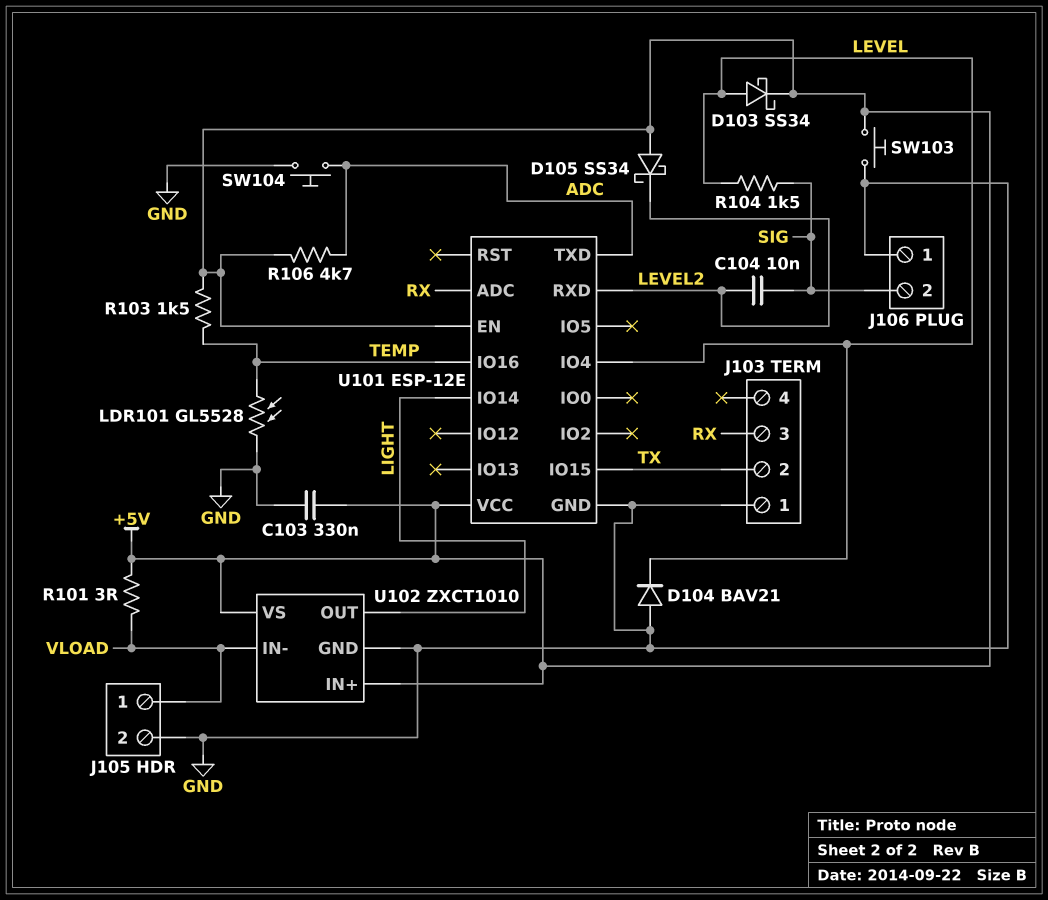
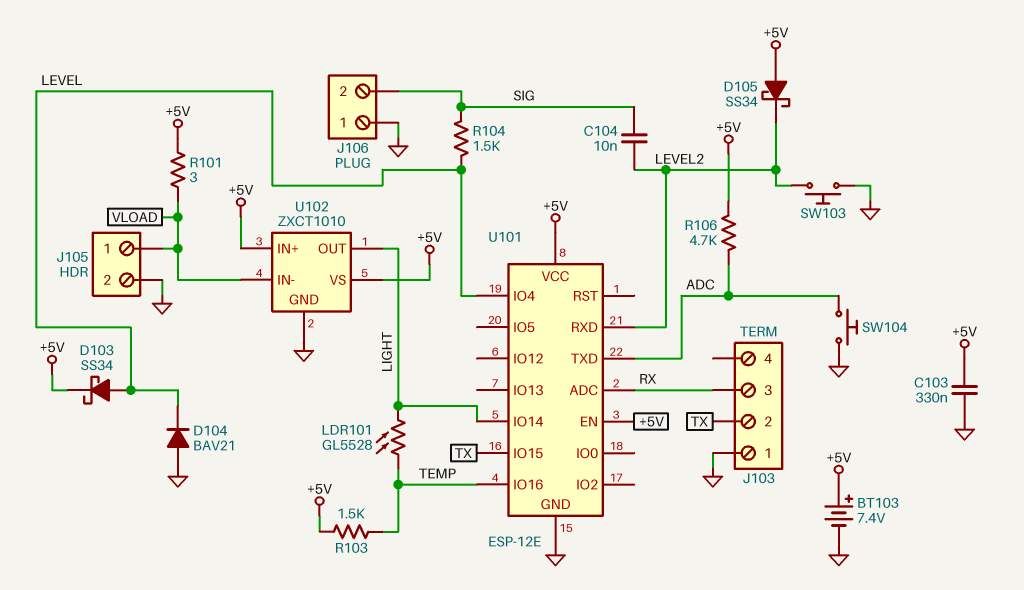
BT103: none -> 7.4V (plus +5V, minus GND)
LDR101: GL5528 (GND, TEMP) -> GL5528 (LIGHT, TEMP)
SW103: button (+5V, GND) -> button (GND, LEVEL2)

